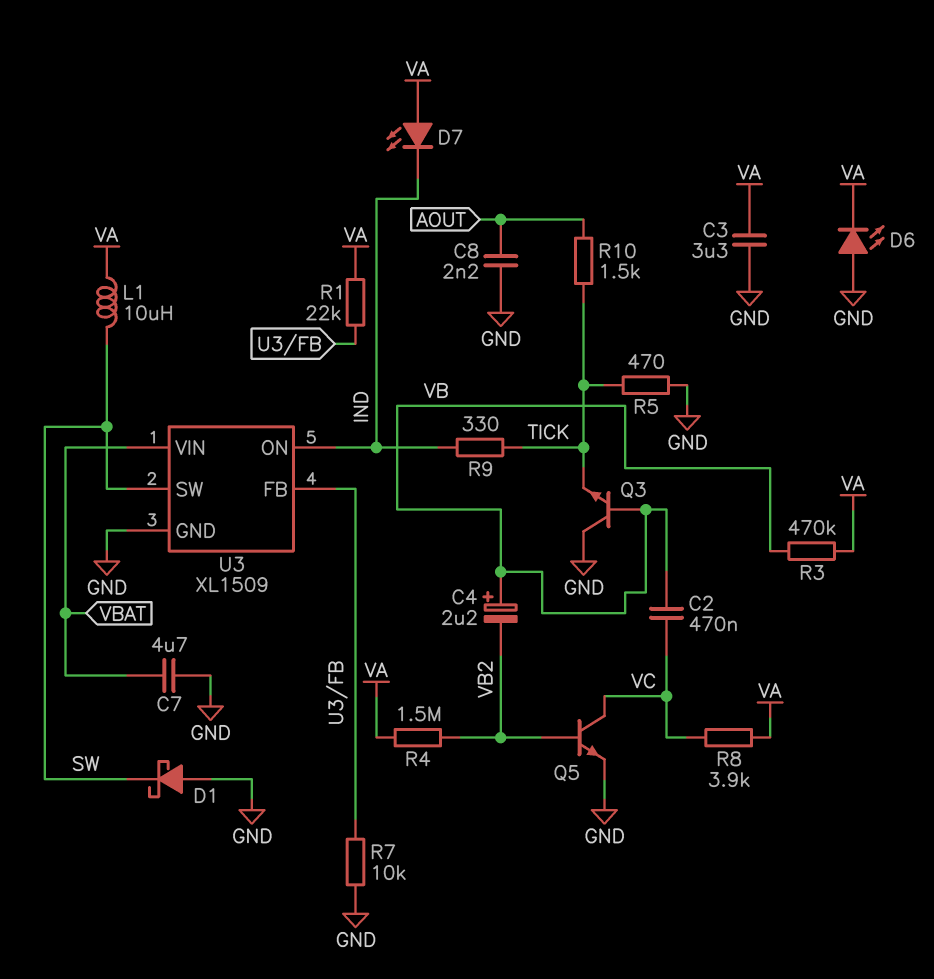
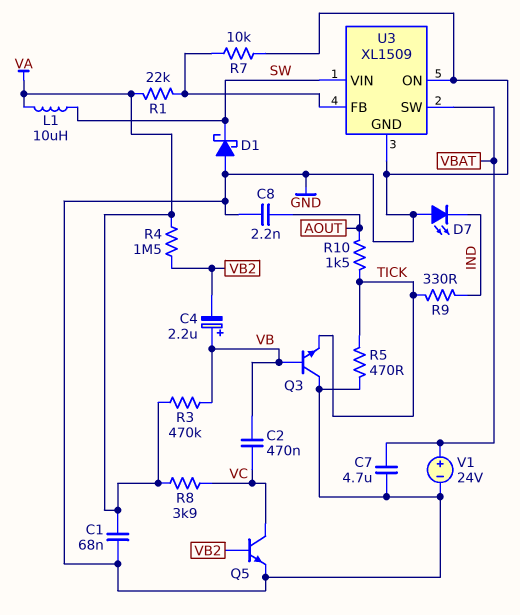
C1: none -> 68nF (GND, VA)
C3: 3.3uF (GND, VA) -> none
D6: LED (A GND, K VA) -> none
D7: LED (A VA, K IND) -> LED (A GND, K IND)
U3 pin ON: IND -> GND
U3 pin SW: SW -> VBAT
U3 pin VIN: VBAT -> SW
V1: none -> 24V (plus VBAT, minus GND)

